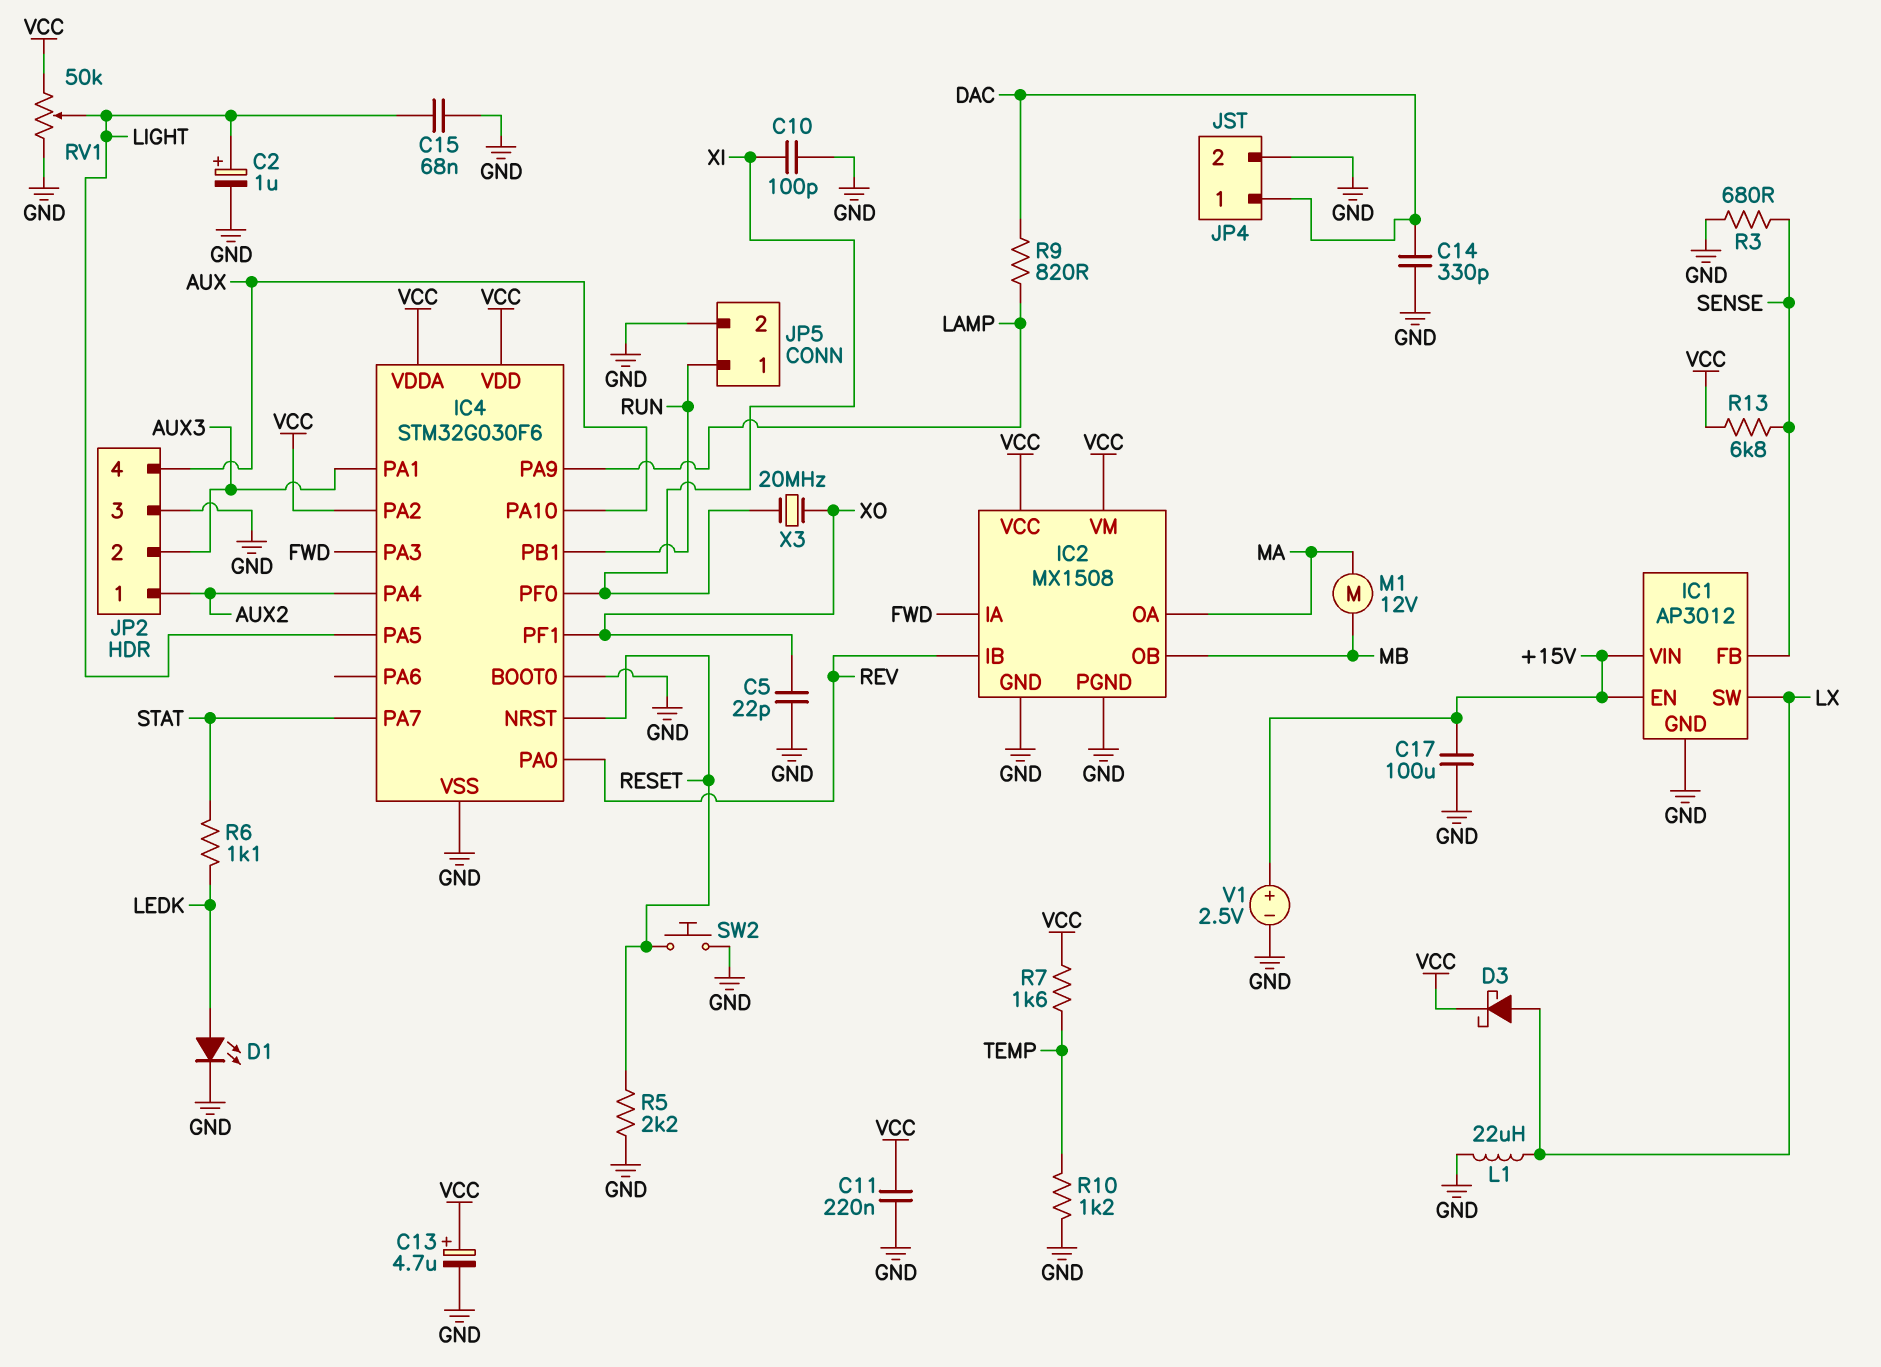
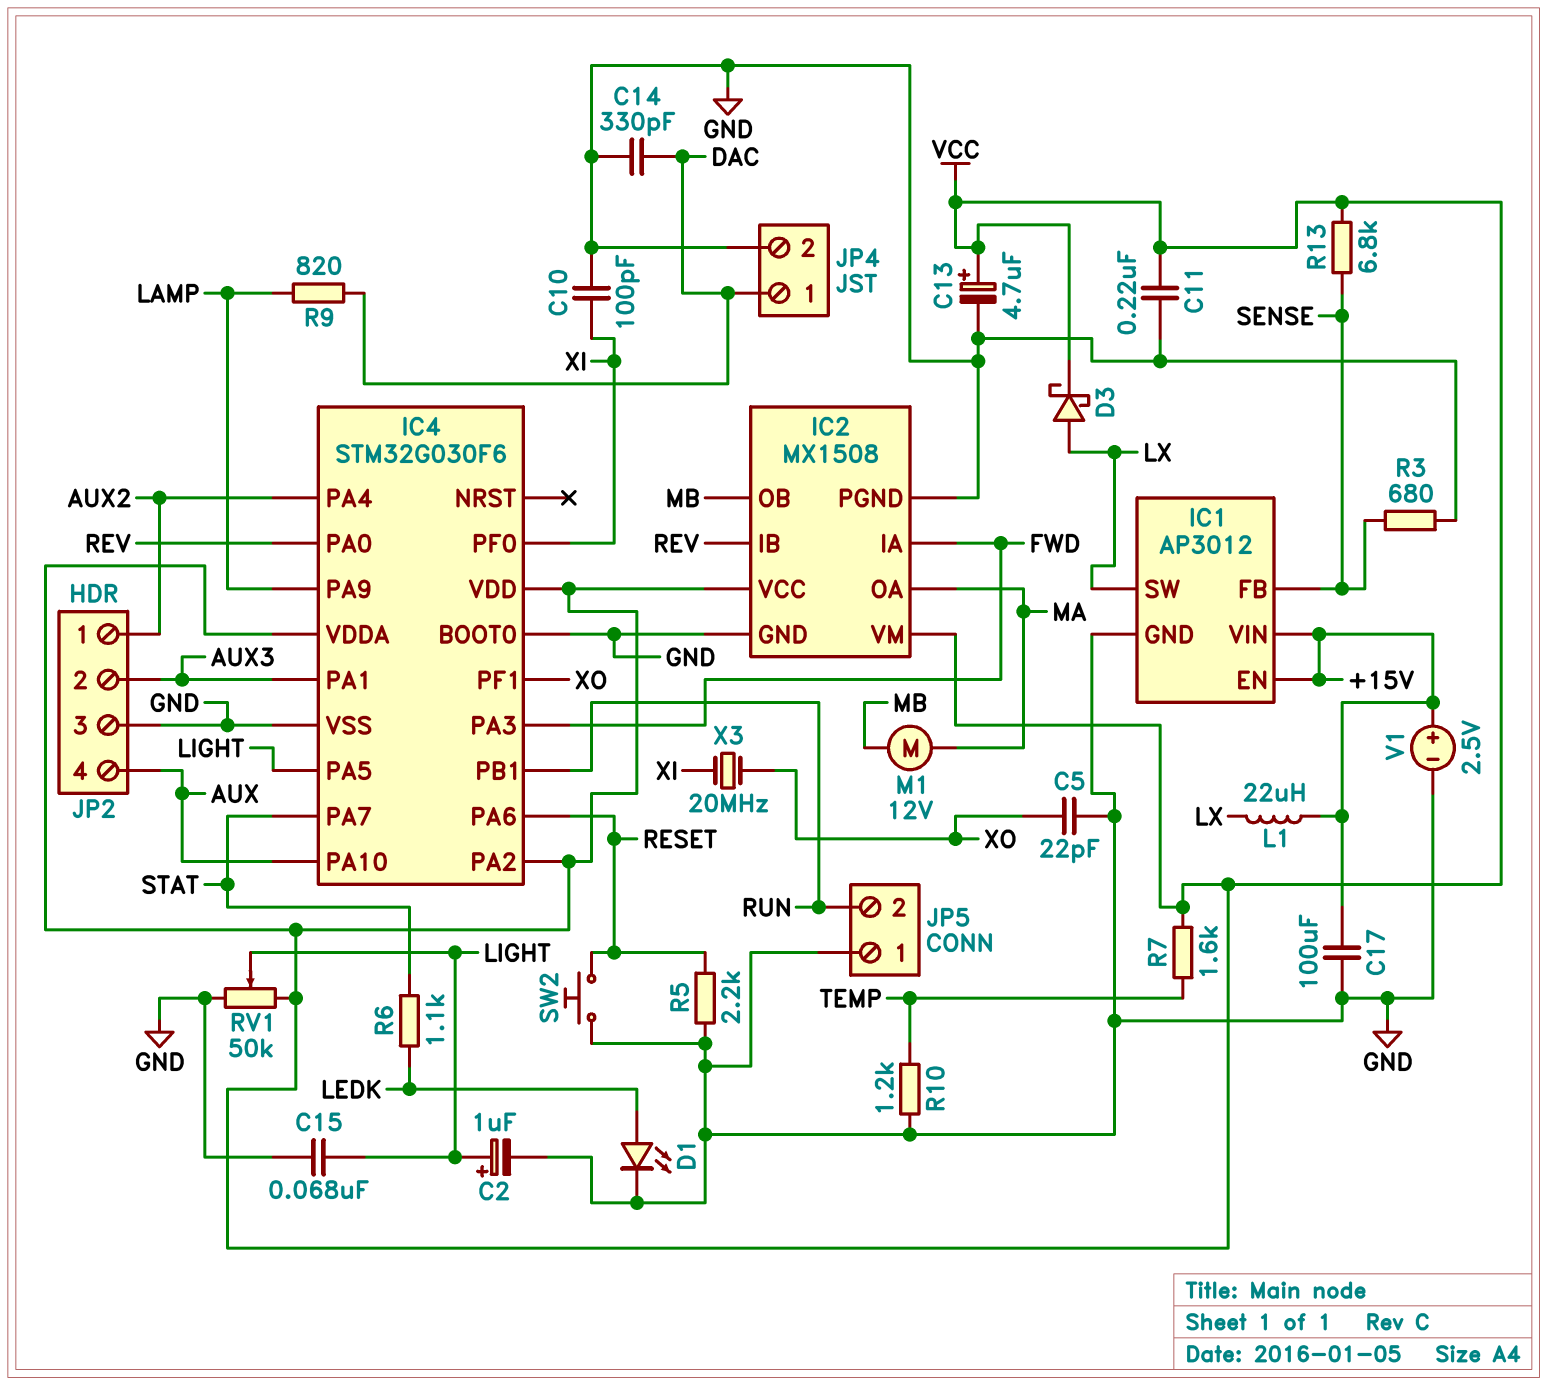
IC4 pin NRST: RESET -> none
IC4 pin PA6: none -> RESET
JP5 pin 1: RUN -> GND
JP5 pin 2: GND -> RUN
L1: 22uH (GND, LX) -> 22uH (+15V, LX)

